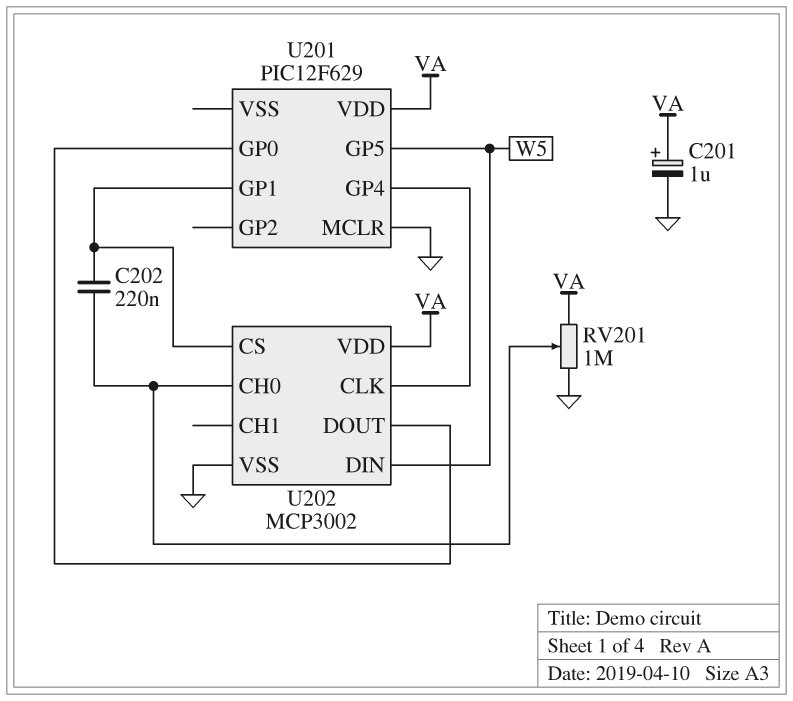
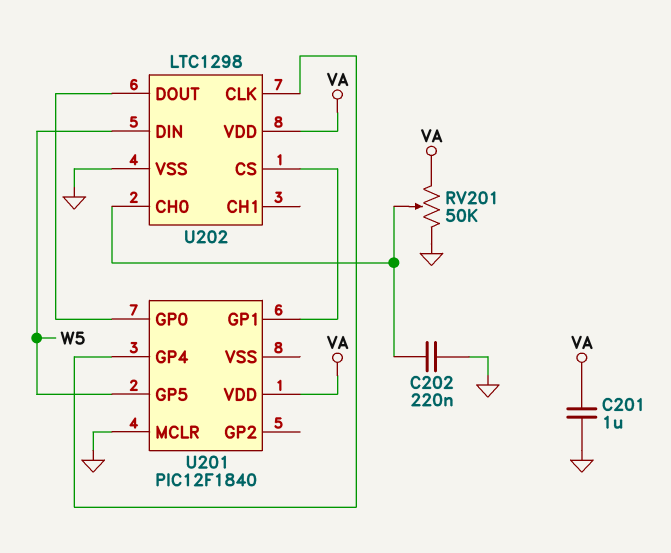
C201: 1uF (plus VA, minus GND) -> 1uF (GND, VA)
C202: 220nF (U201/GP1, U202/CH0) -> 220nF (GND, U202/CH0)
RV201: 1M (GND, VA, wiper U202/CH0) -> 50k (GND, VA, wiper U202/CH0)
U201: PIC12F629 -> PIC12F1840
U202: MCP3002 -> LTC1298

